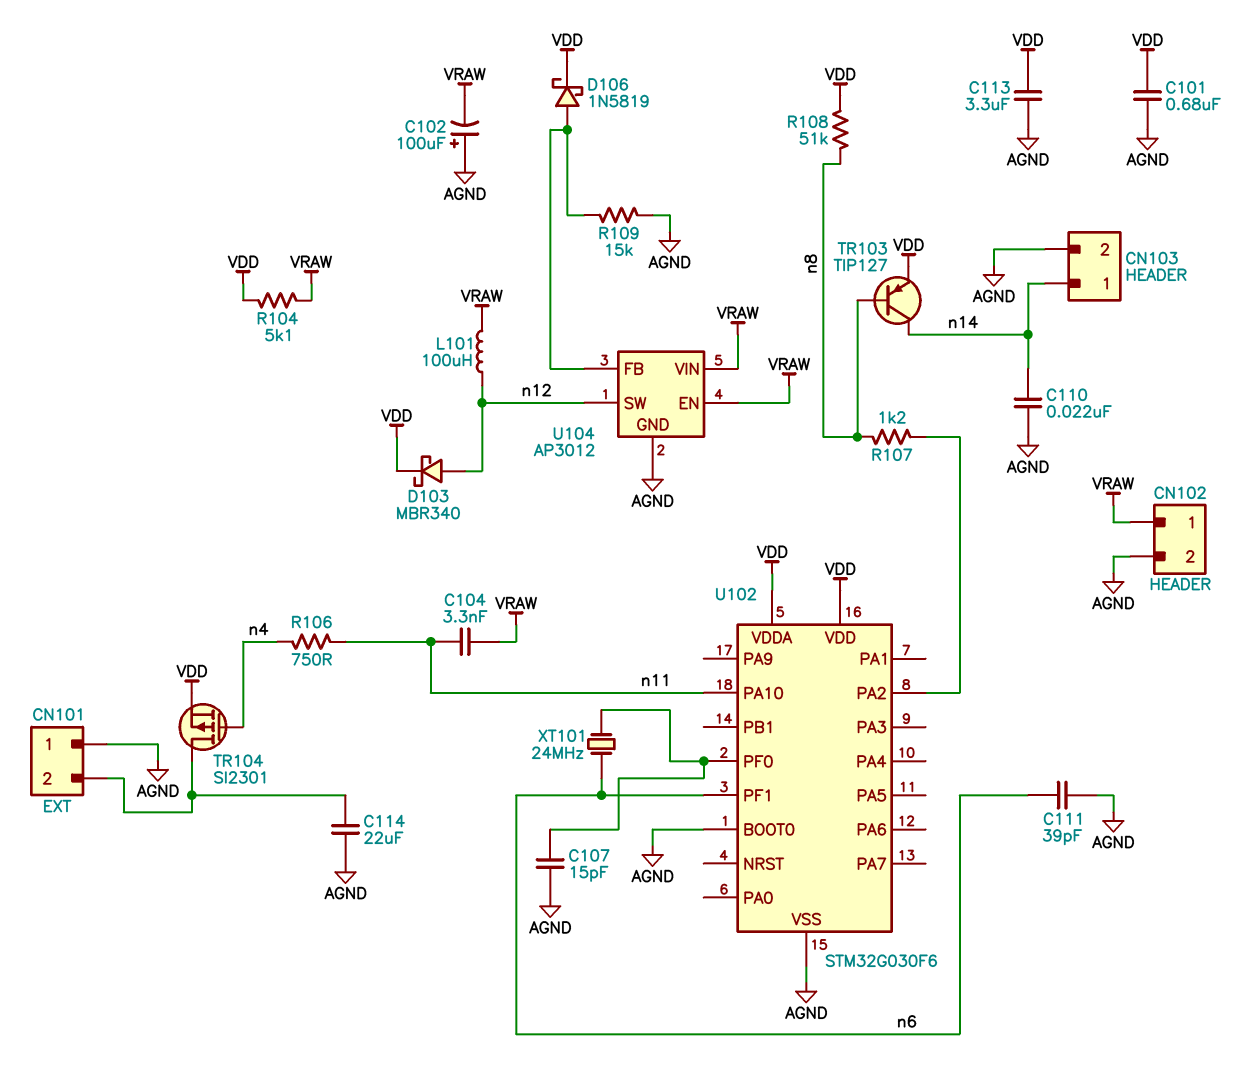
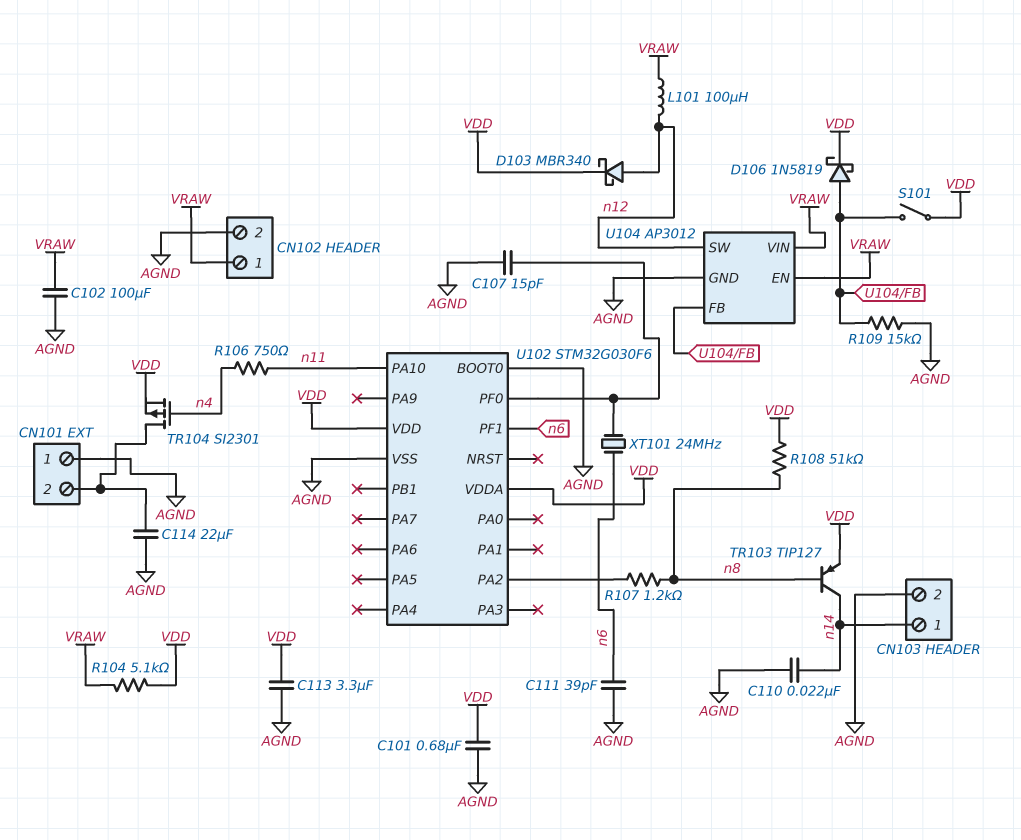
C102: 100uF (plus AGND, minus VRAW) -> 100uF (AGND, VRAW)
C104: 3.3nF (VRAW, n11) -> none
S101: none -> switch (U104/FB, VDD)

